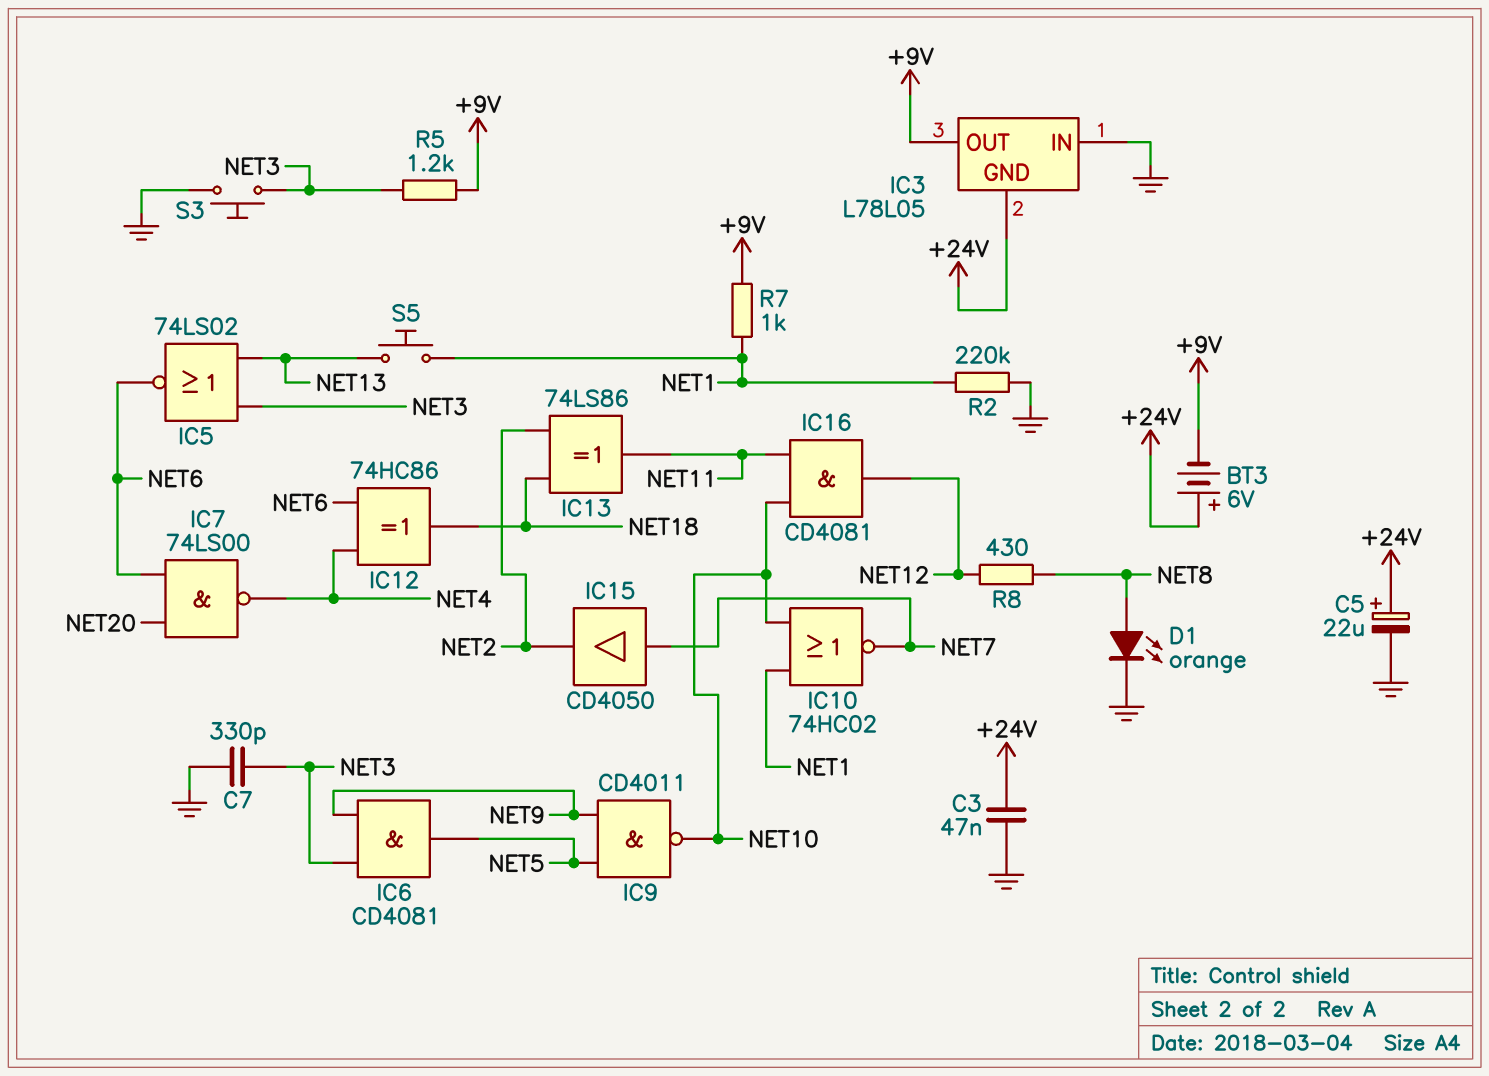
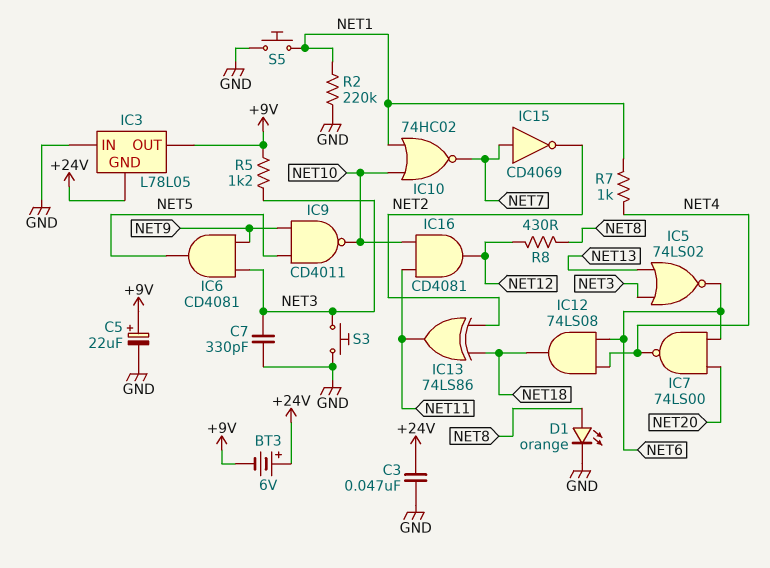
C5: 22uF (plus +24V, minus GND) -> 22uF (plus +9V, minus GND)
IC12: XOR 74HC86 (in NET4, in NET6, out NET18) -> AND 74LS08 (in NET4, in NET6, out NET18)
IC15: buffer CD4050 (in NET7, out NET2) -> NOT CD4069 (in NET7, out NET2)
R7: 1k (+9V, NET1) -> 1k (NET1, NET4)
S5: button (NET1, NET13) -> button (GND, NET1)

